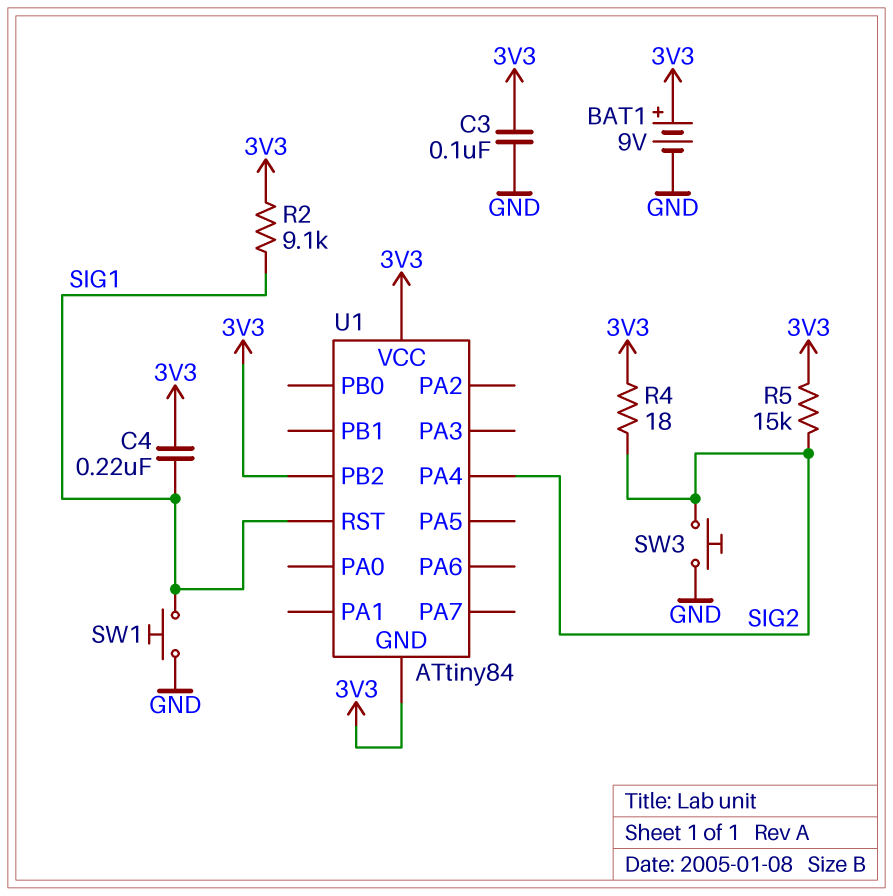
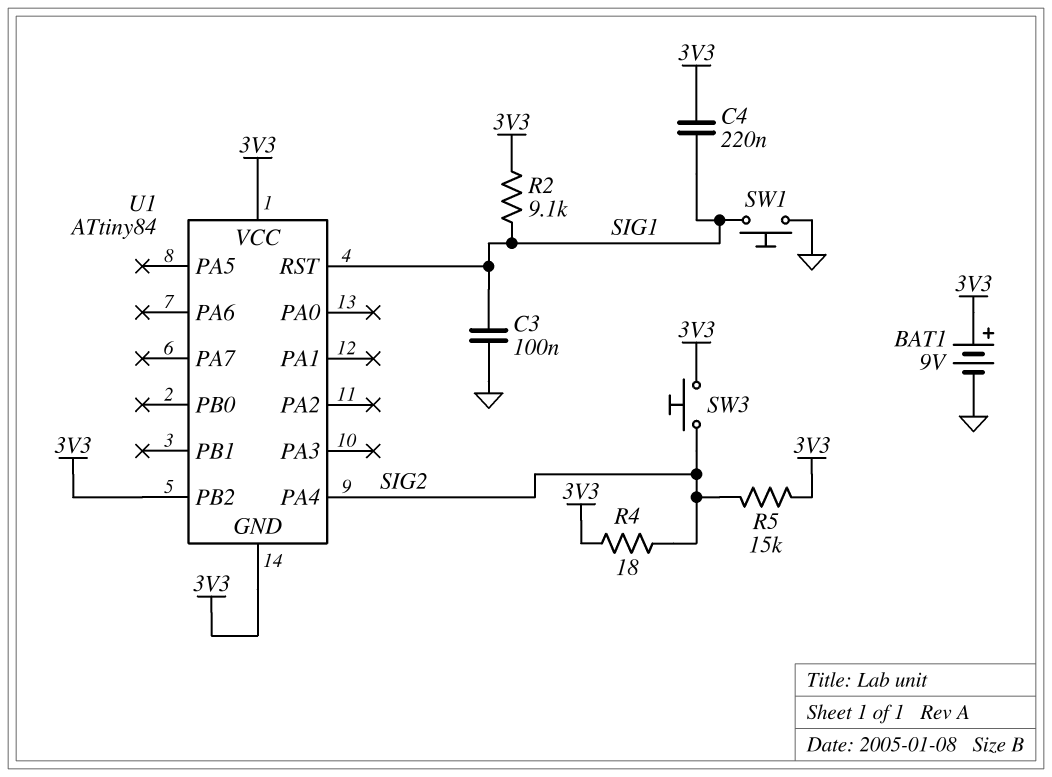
C3: 100nF (3V3, GND) -> 100nF (GND, SIG1)
SW3: button (GND, SIG2) -> button (3V3, SIG2)

